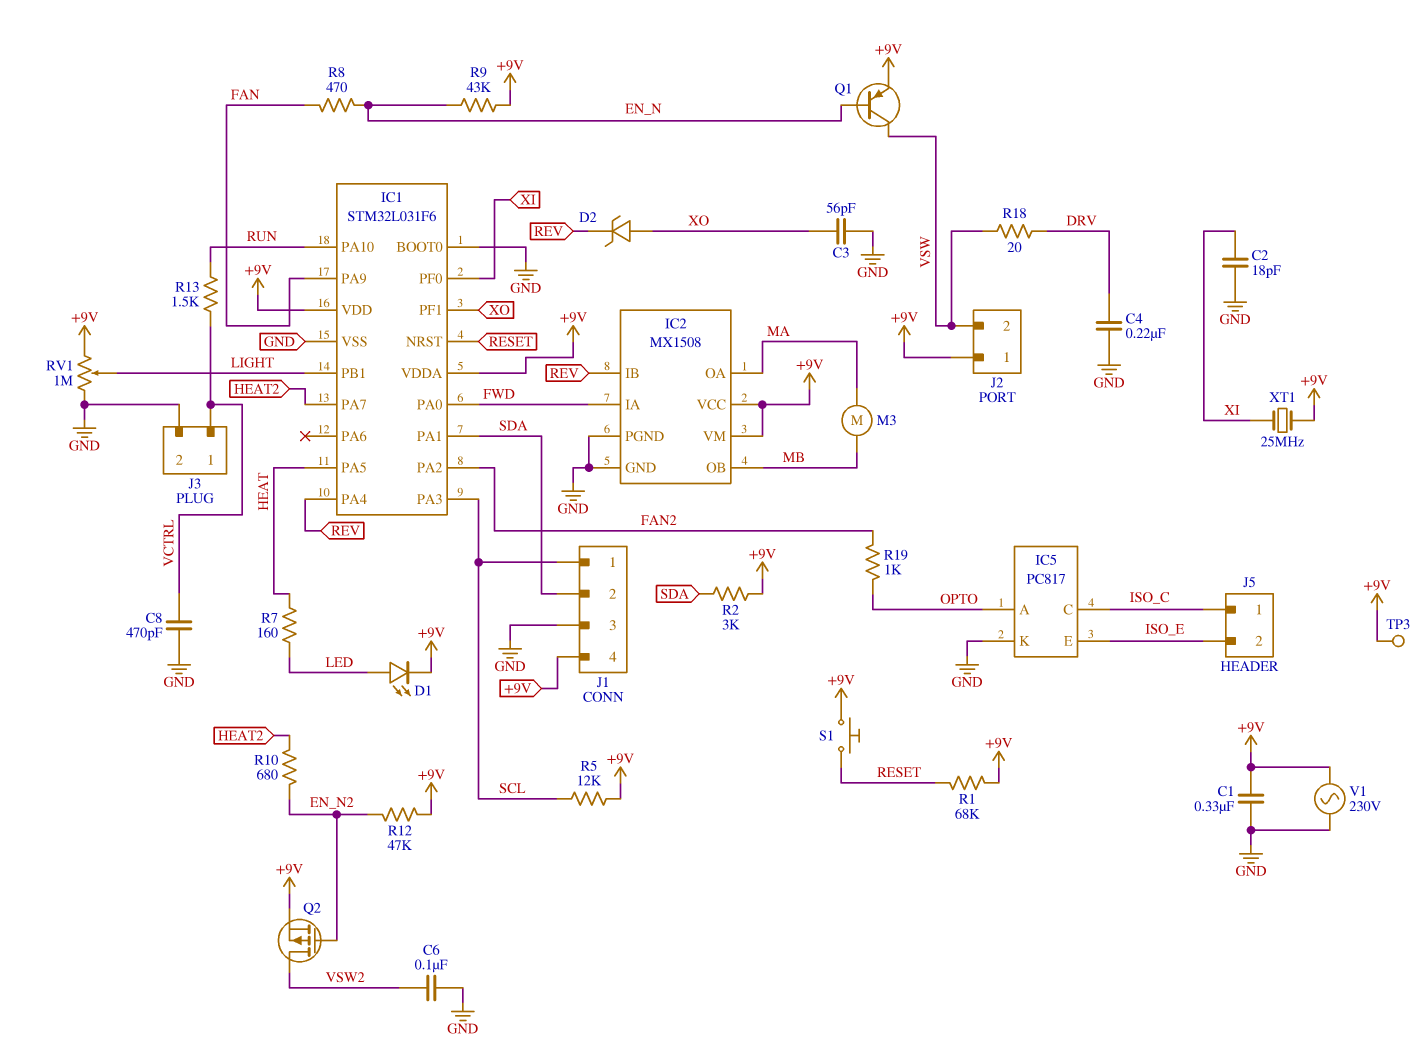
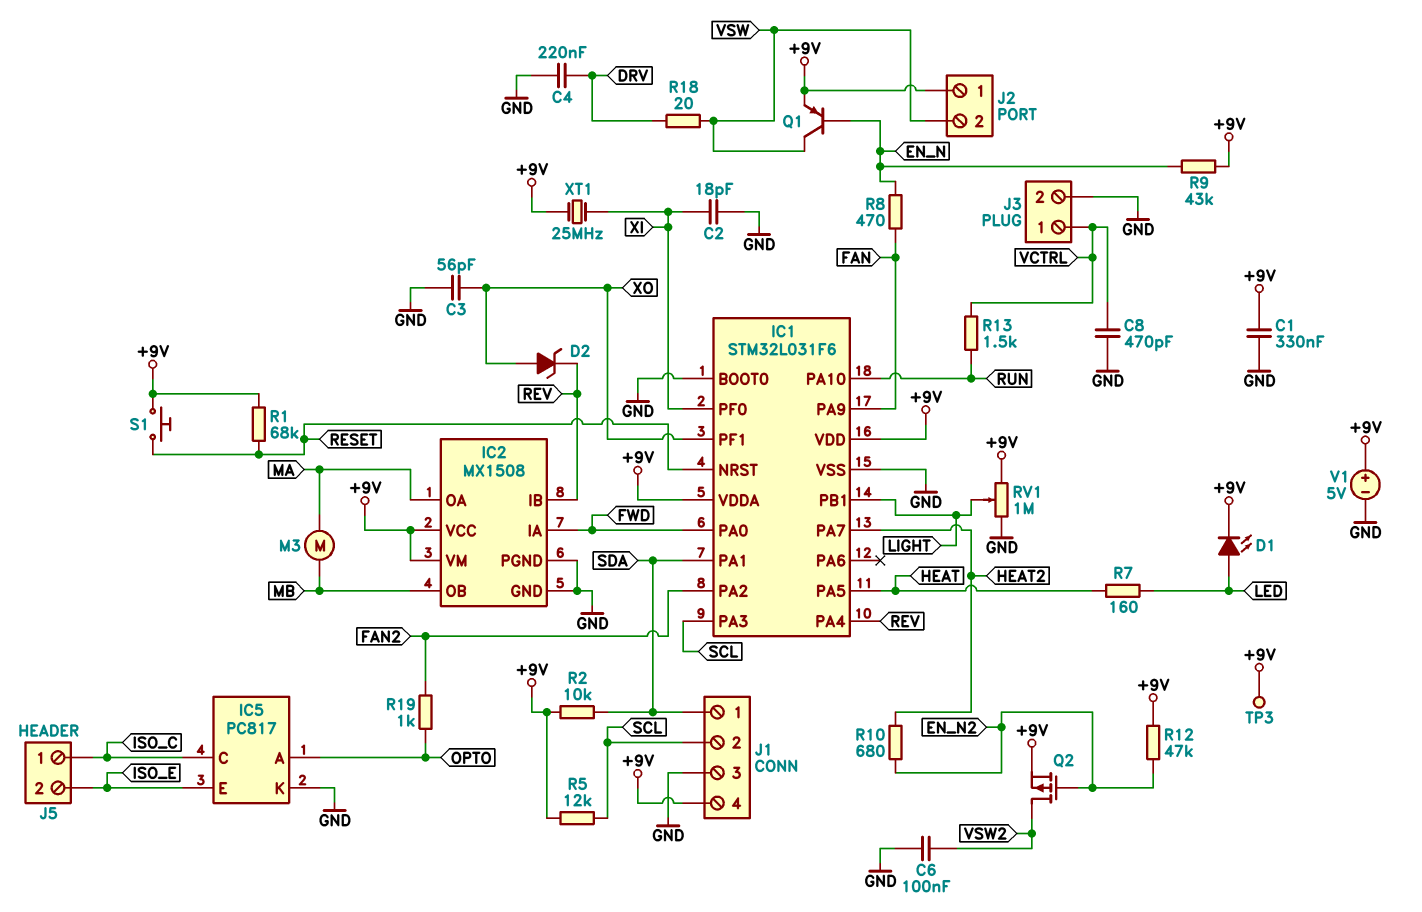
J1 pin 1: SCL -> SDA
J1 pin 2: SDA -> SCL
R2: 3k (+9V, SDA) -> 10k (+9V, SDA)
V1: AC 230V (+9V, GND) -> 5V (plus +9V, minus GND)

